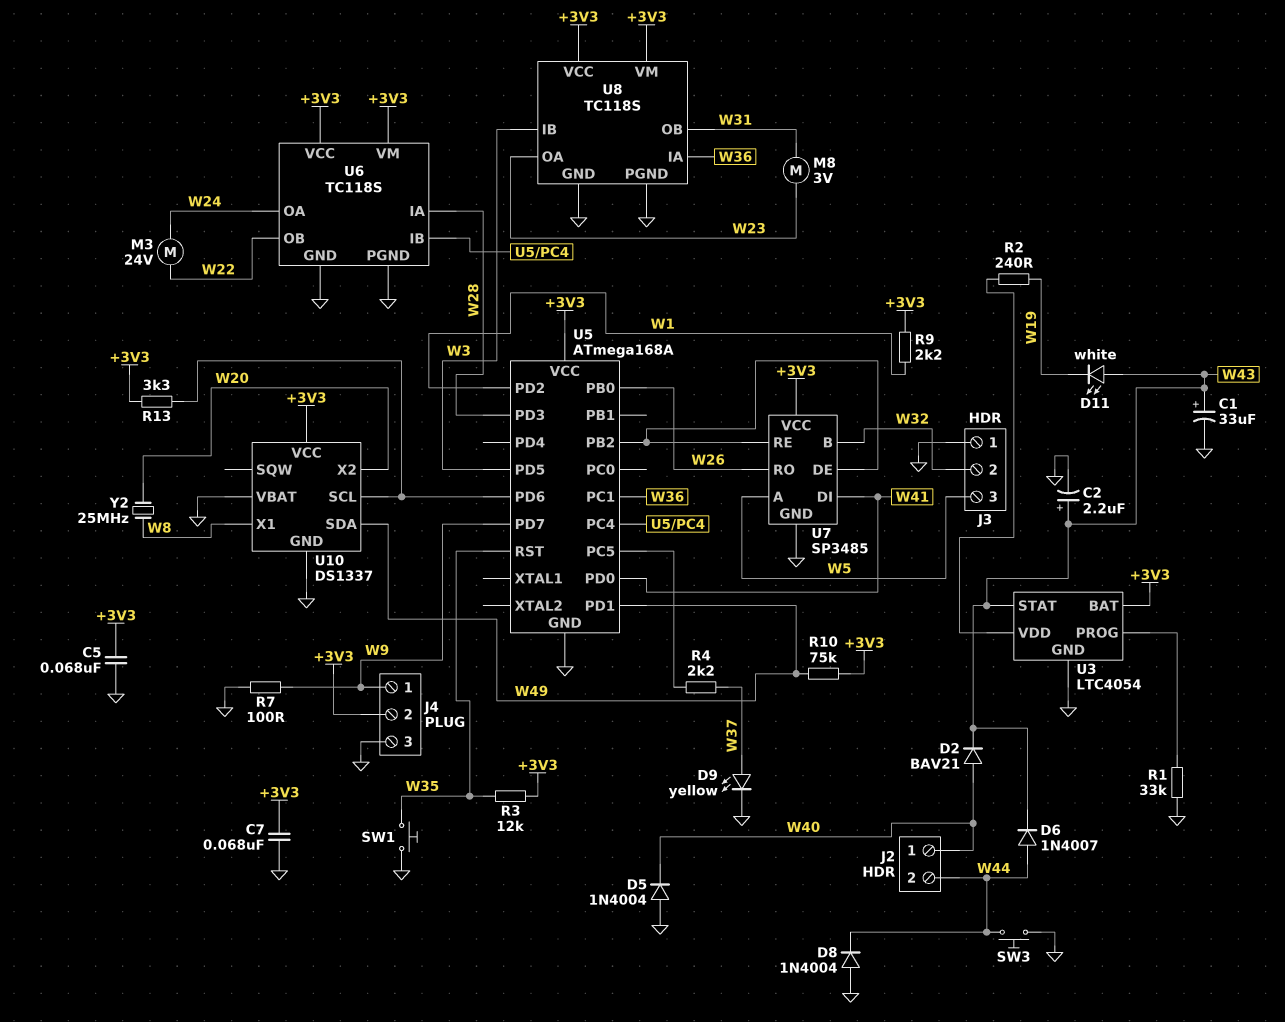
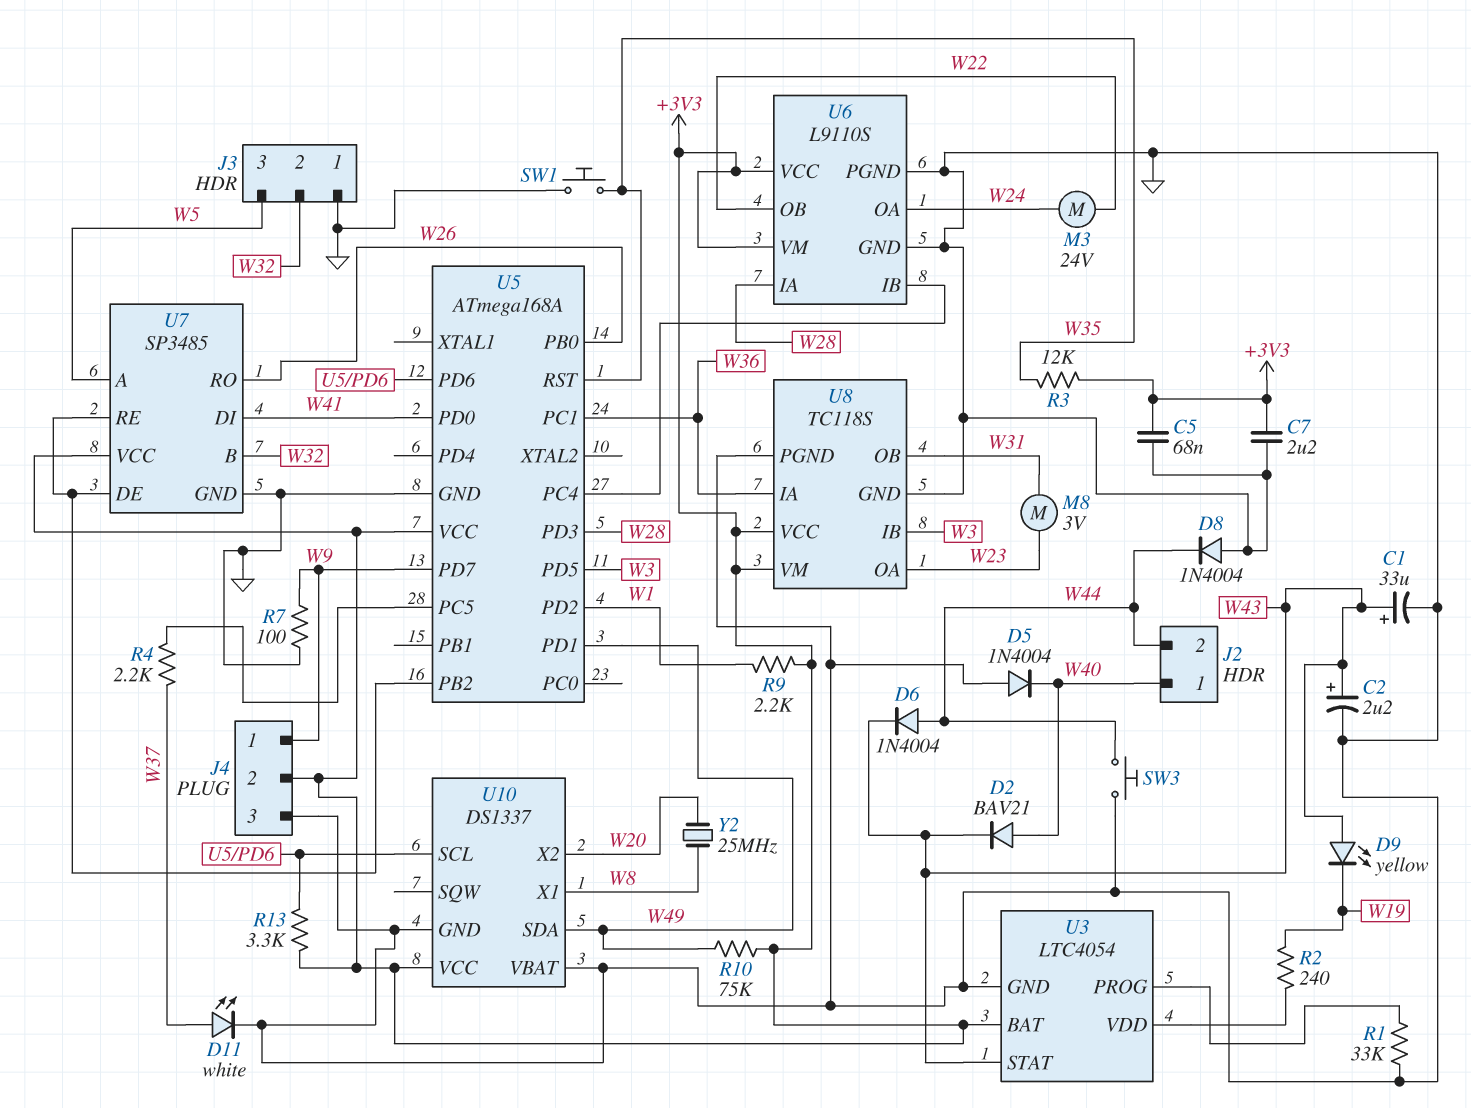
C7: 68nF (+3V3, GND) -> 2.2uF (+3V3, GND)
D6: diode 1N4007 (A W44, K W43) -> diode 1N4004 (A W44, K W43)
D9: LED yellow (A W37, K GND) -> LED yellow (A W43, K W19)
D11: LED white (A W43, K W19) -> LED white (A W37, K GND)
U6: TC118S -> L9110S

